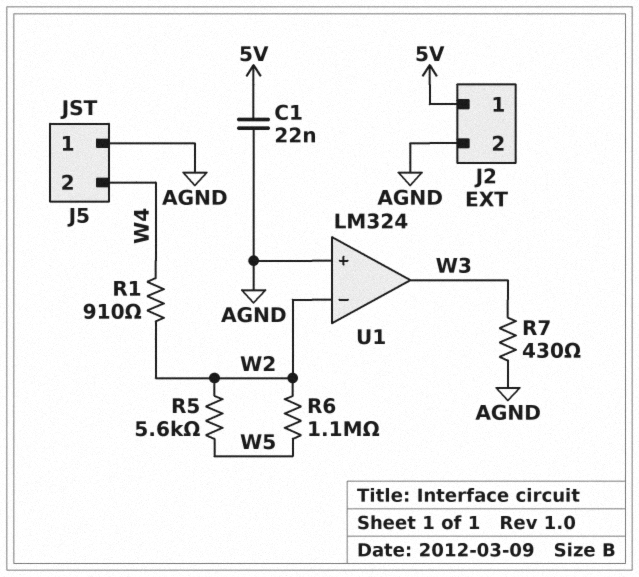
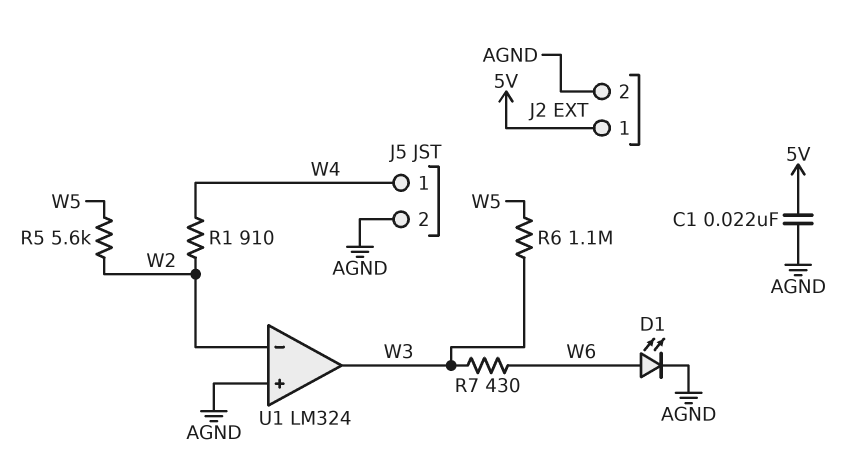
D1: none -> LED (A W6, K AGND)
J5 pin 1: AGND -> W4
J5 pin 2: W4 -> AGND
R6: 1.1M (W2, W5) -> 1.1M (W3, W5)
R7: 430 (AGND, W3) -> 430 (W3, W6)

